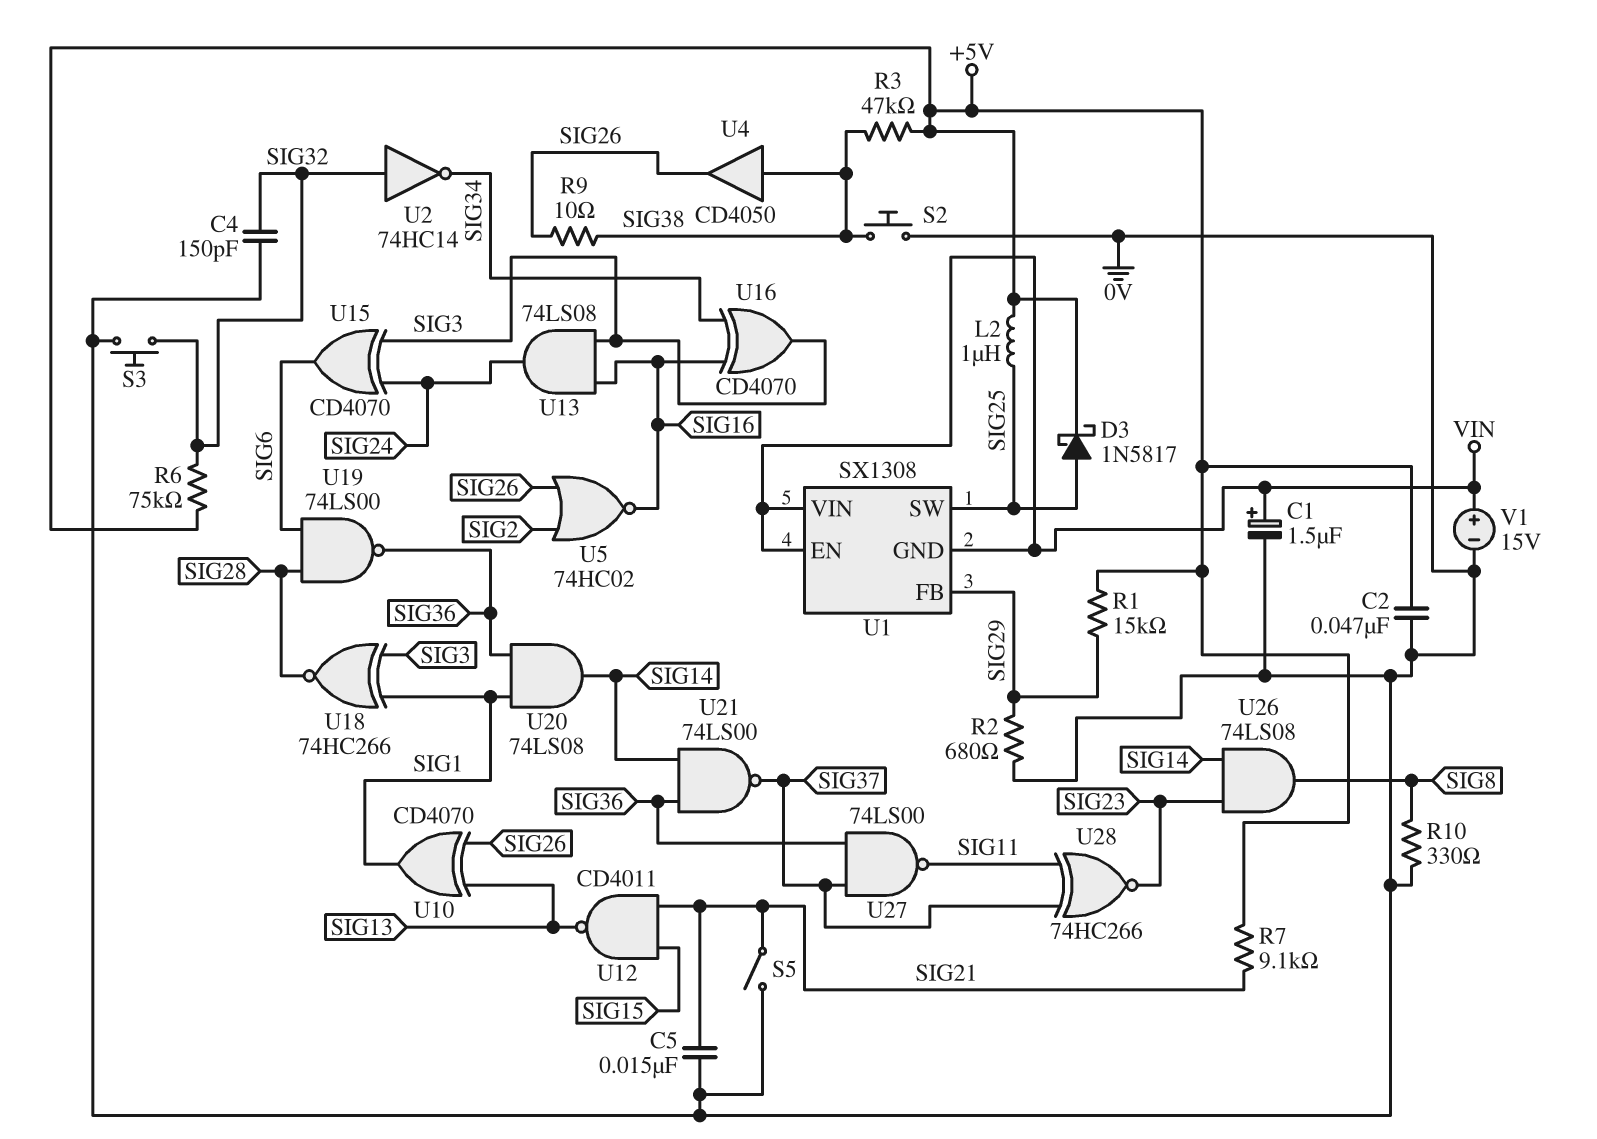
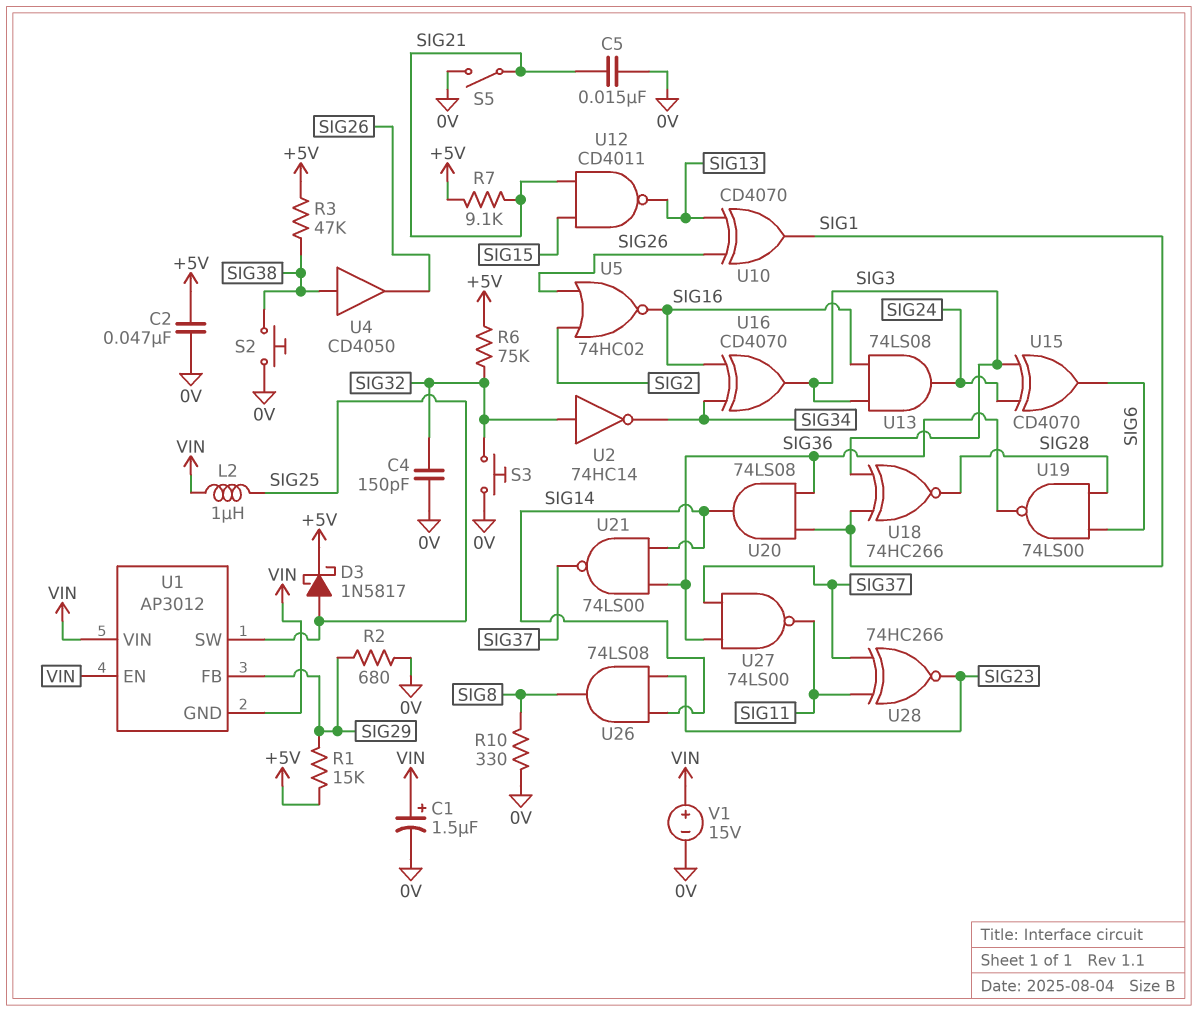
L2: 1uH (+5V, SIG25) -> 1uH (SIG25, VIN)
R9: 10 (SIG26, SIG38) -> none
U1: SX1308 -> AP3012

